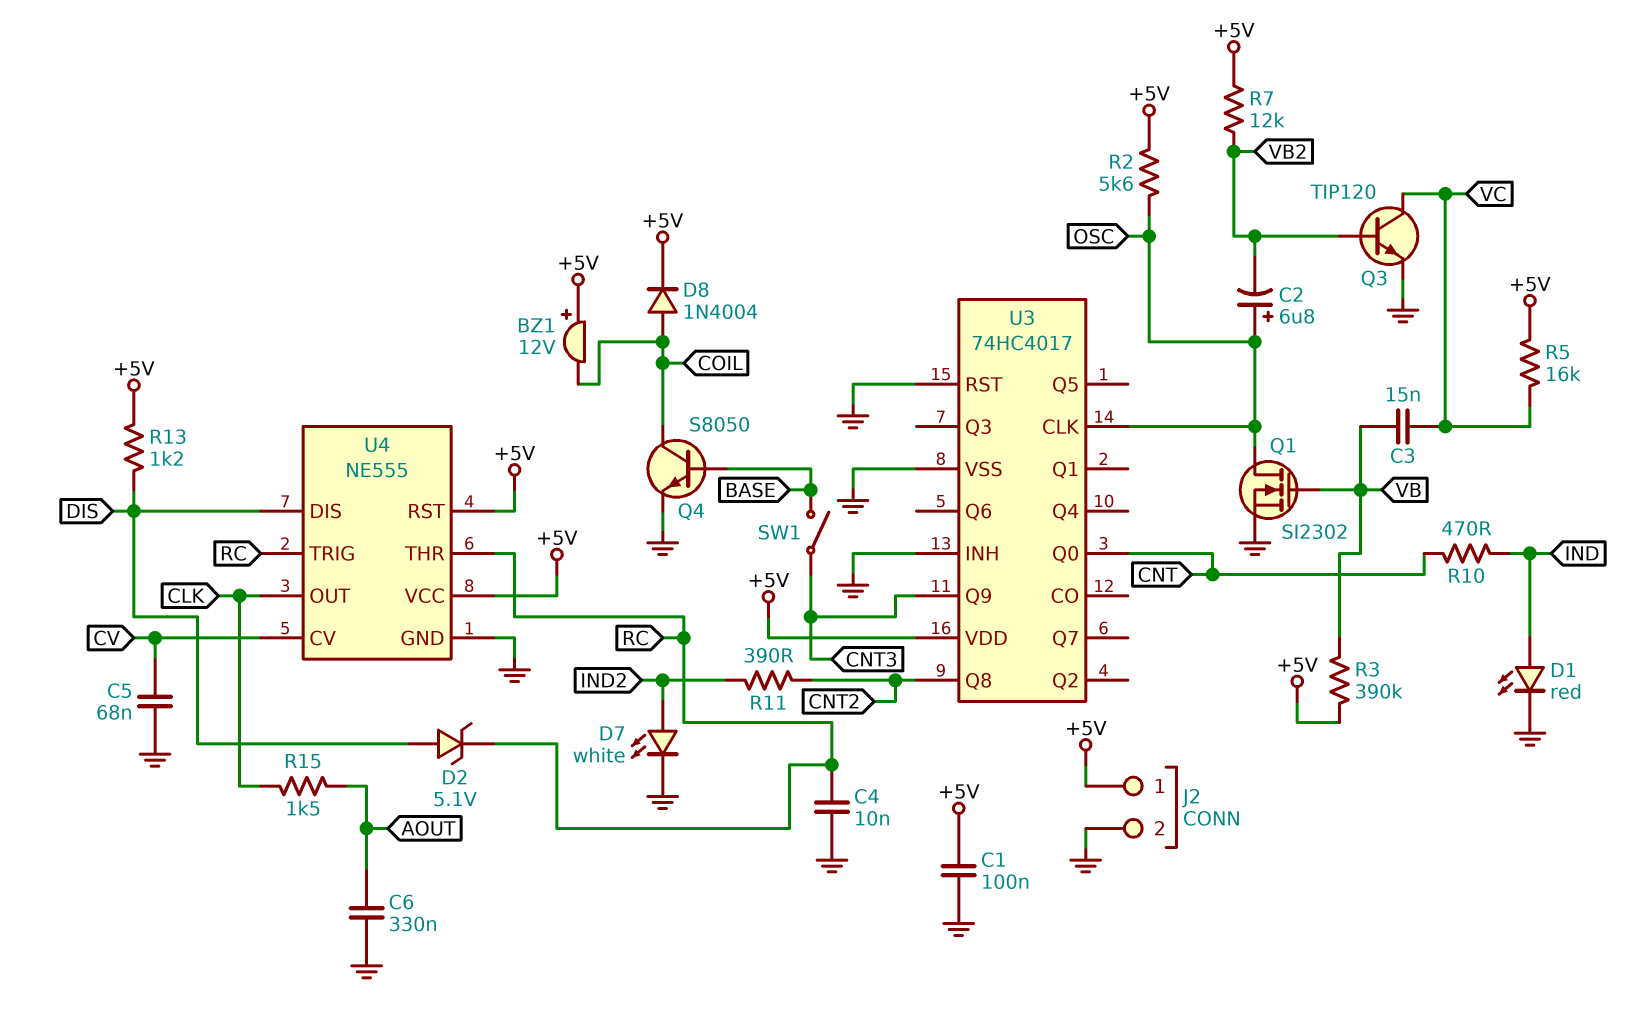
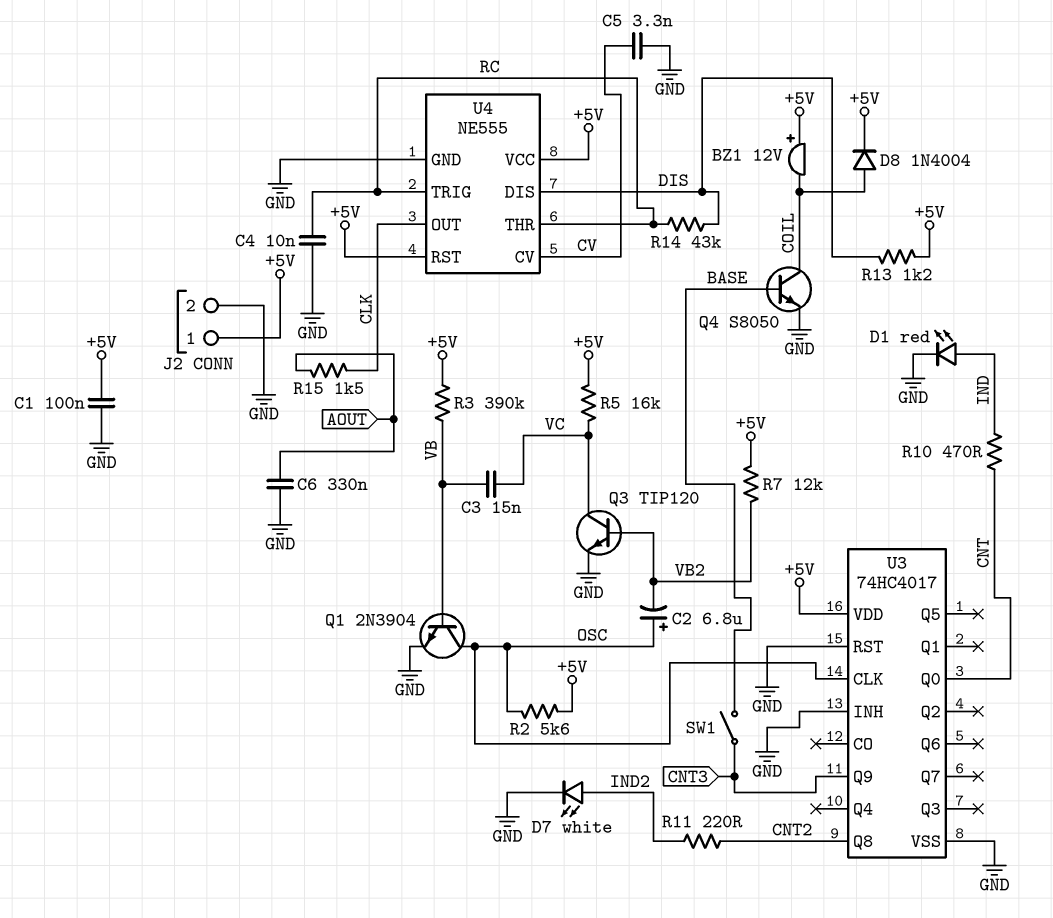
C5: 68nF (CV, GND) -> 3.3nF (CV, GND)
D2: zener 5.1V (A DIS, K RC) -> none
Q1: NMOS SI2302 (G VB, D OSC, S GND) -> NPN 2N3904 (B VB, C OSC, E GND)
R11: 390 (CNT2, IND2) -> 220 (CNT2, IND2)
R14: none -> 43k (DIS, RC)

